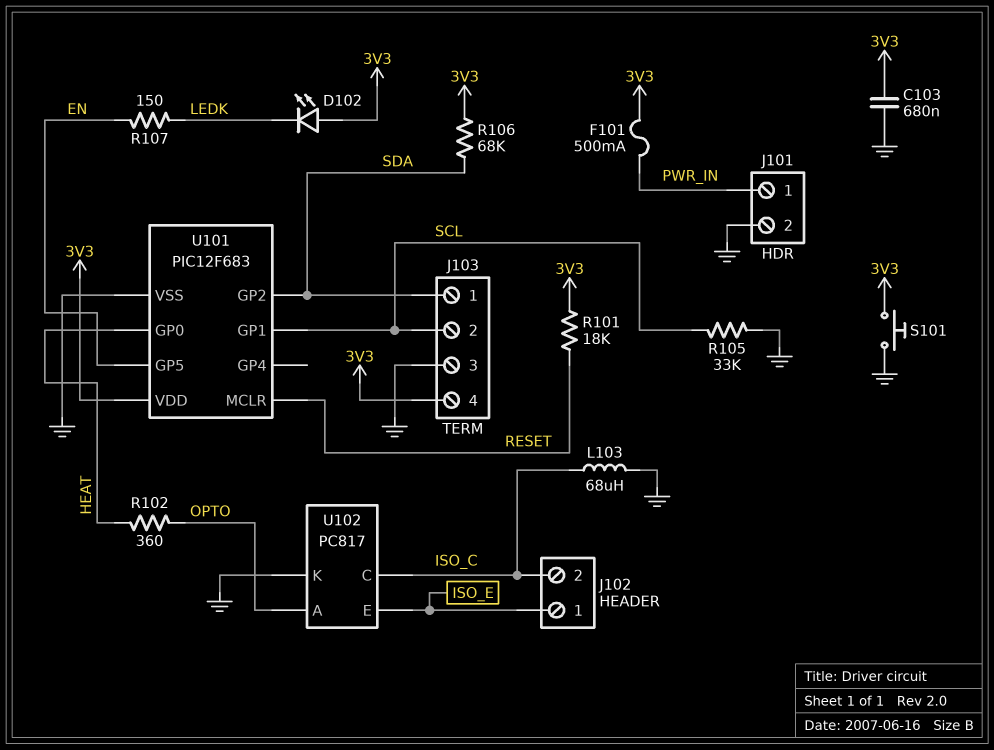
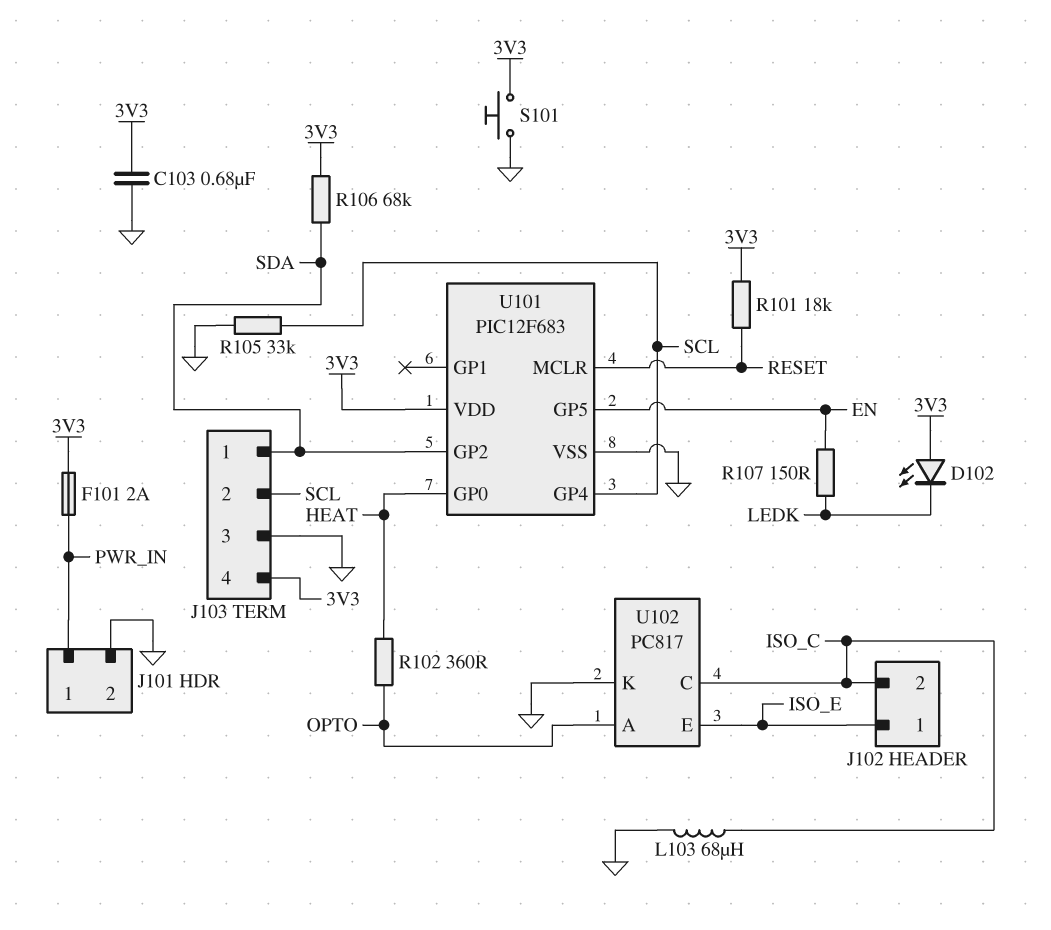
F101: 500mA (3V3, PWR_IN) -> 2A (3V3, PWR_IN)
U101 pin GP1: SCL -> none
U101 pin GP4: none -> SCL

